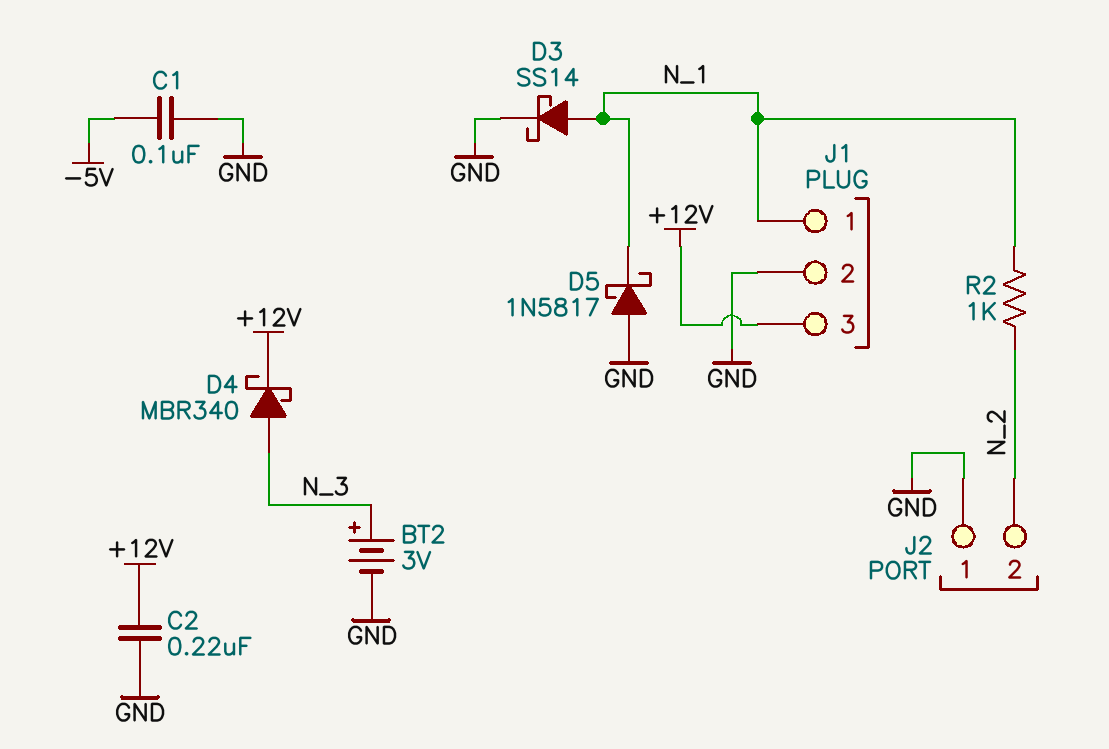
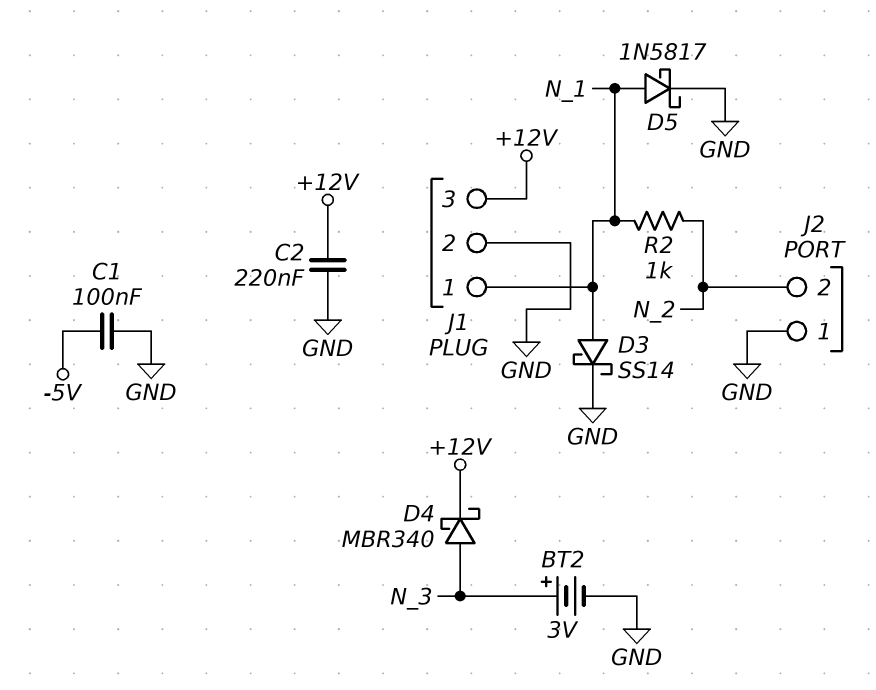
D5: schottky 1N5817 (A GND, K N_1) -> schottky 1N5817 (A N_1, K GND)

